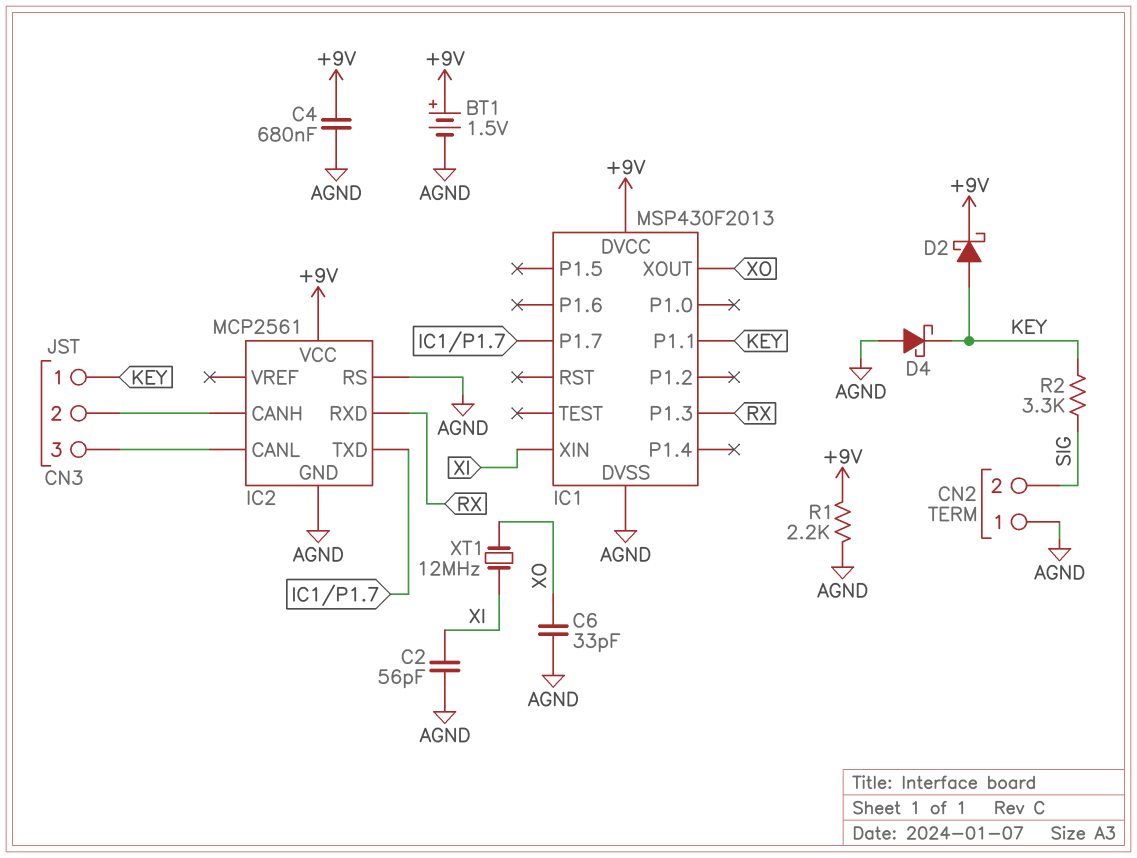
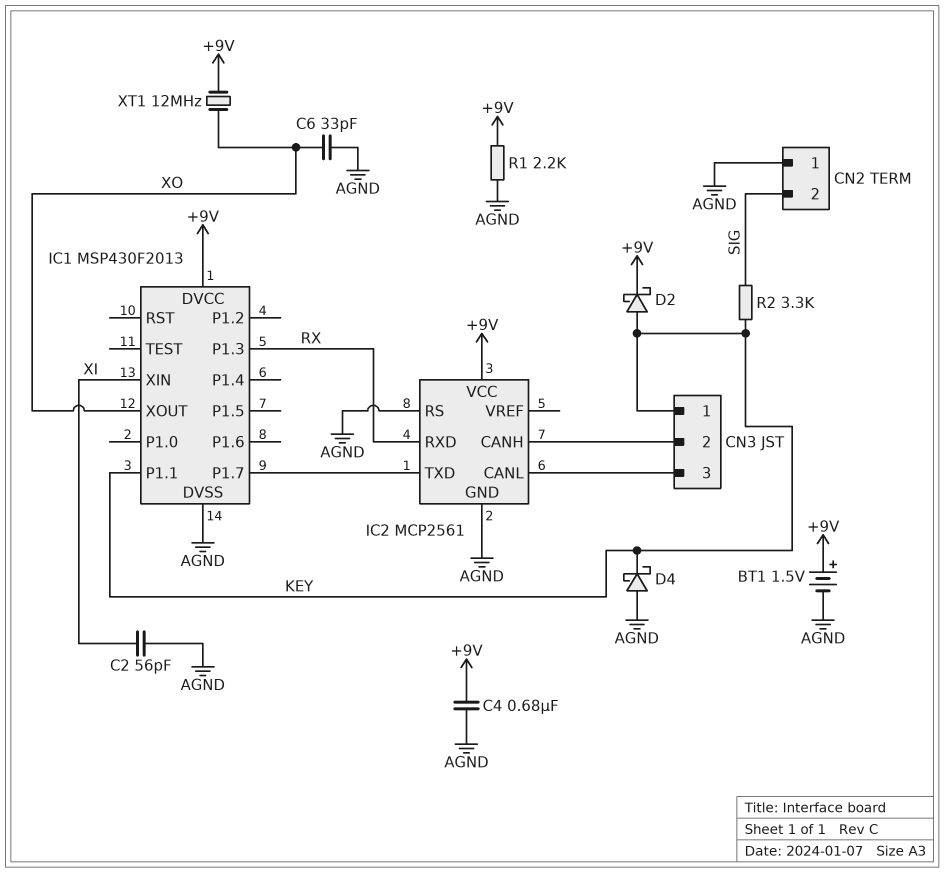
XT1: 12MHz (XI, XO) -> 12MHz (+9V, XO)

